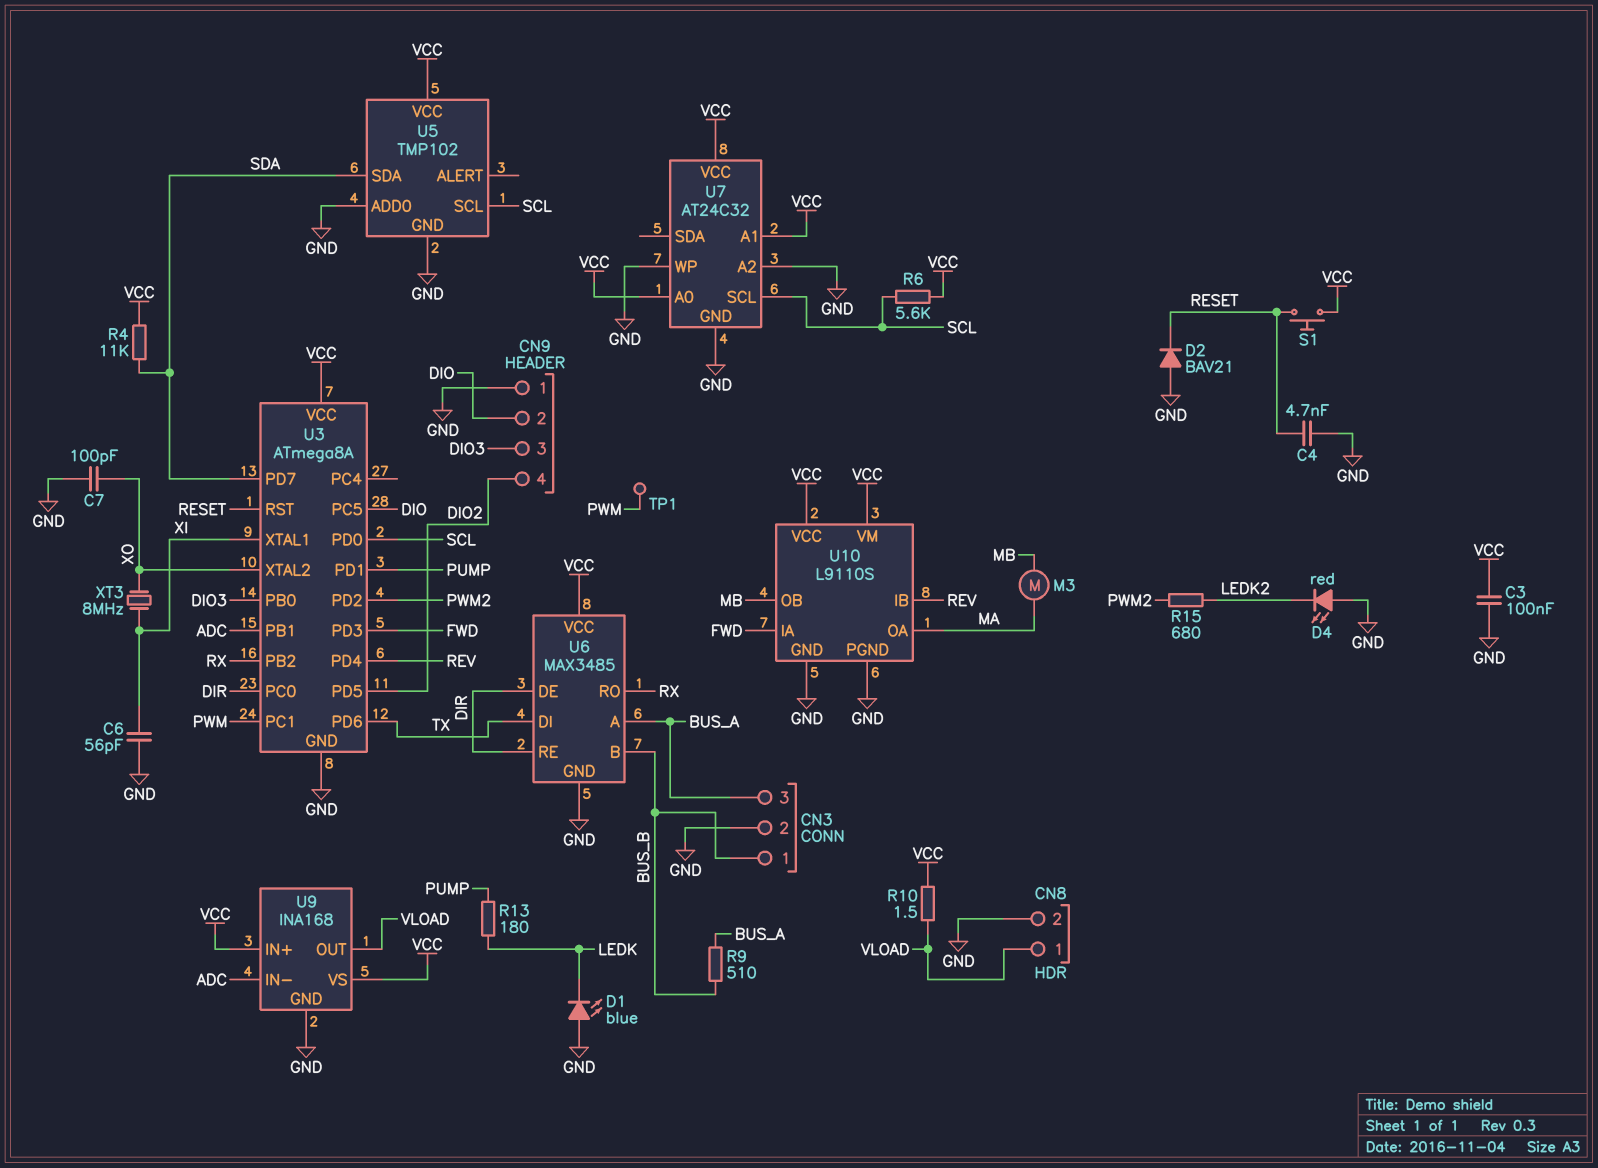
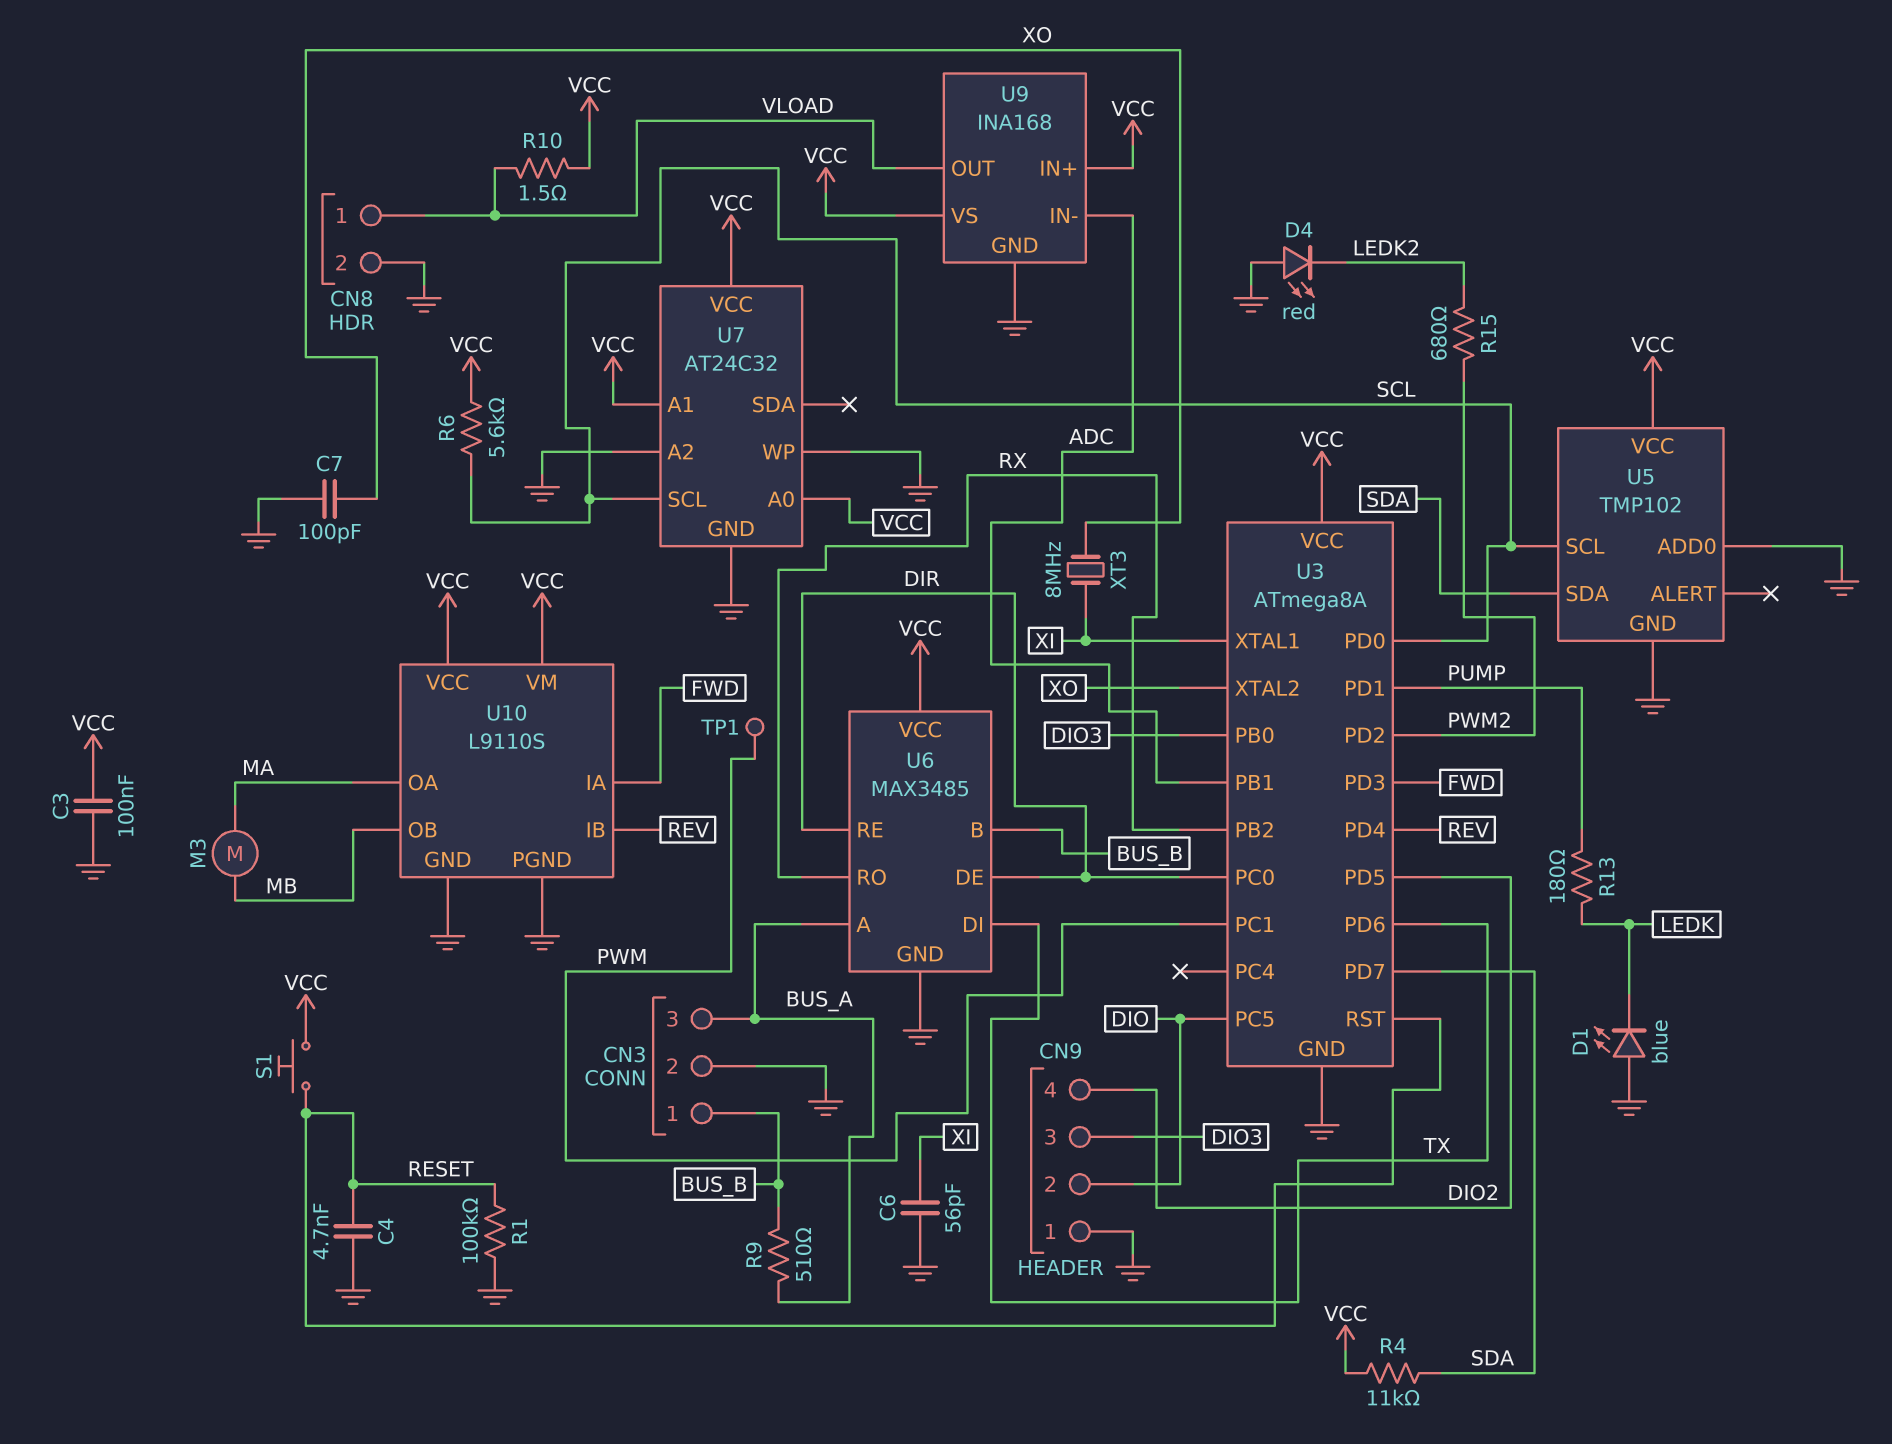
D2: diode BAV21 (A GND, K RESET) -> none
R1: none -> 100k (GND, RESET)

